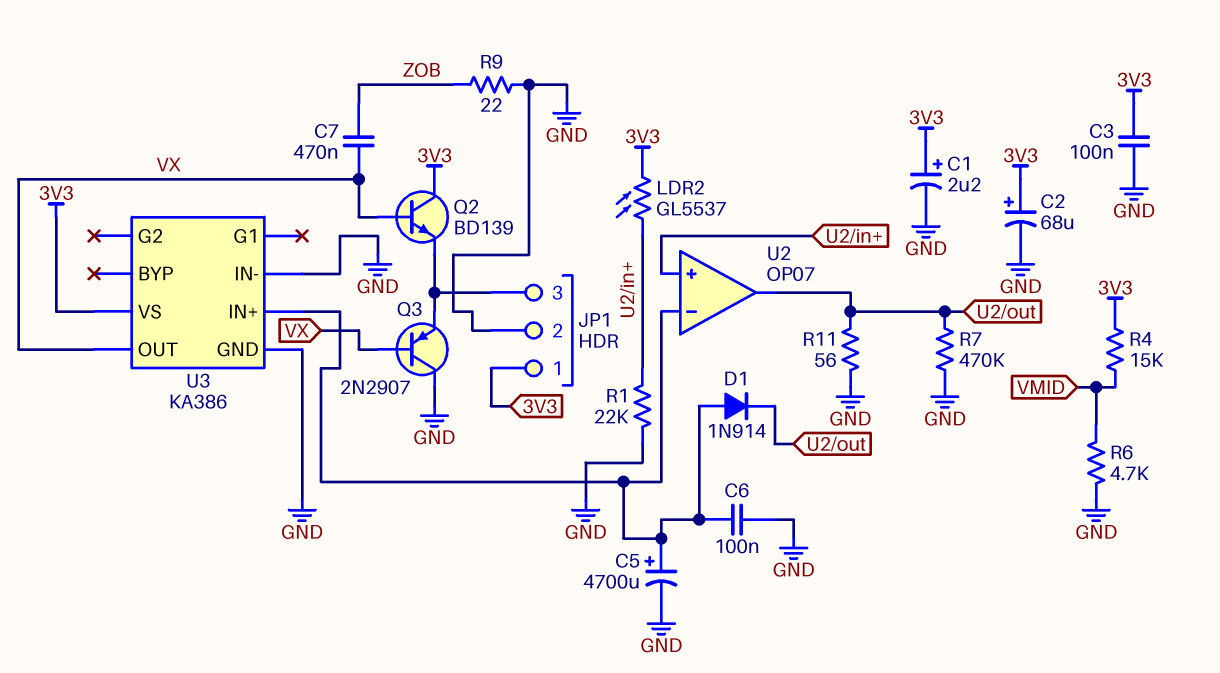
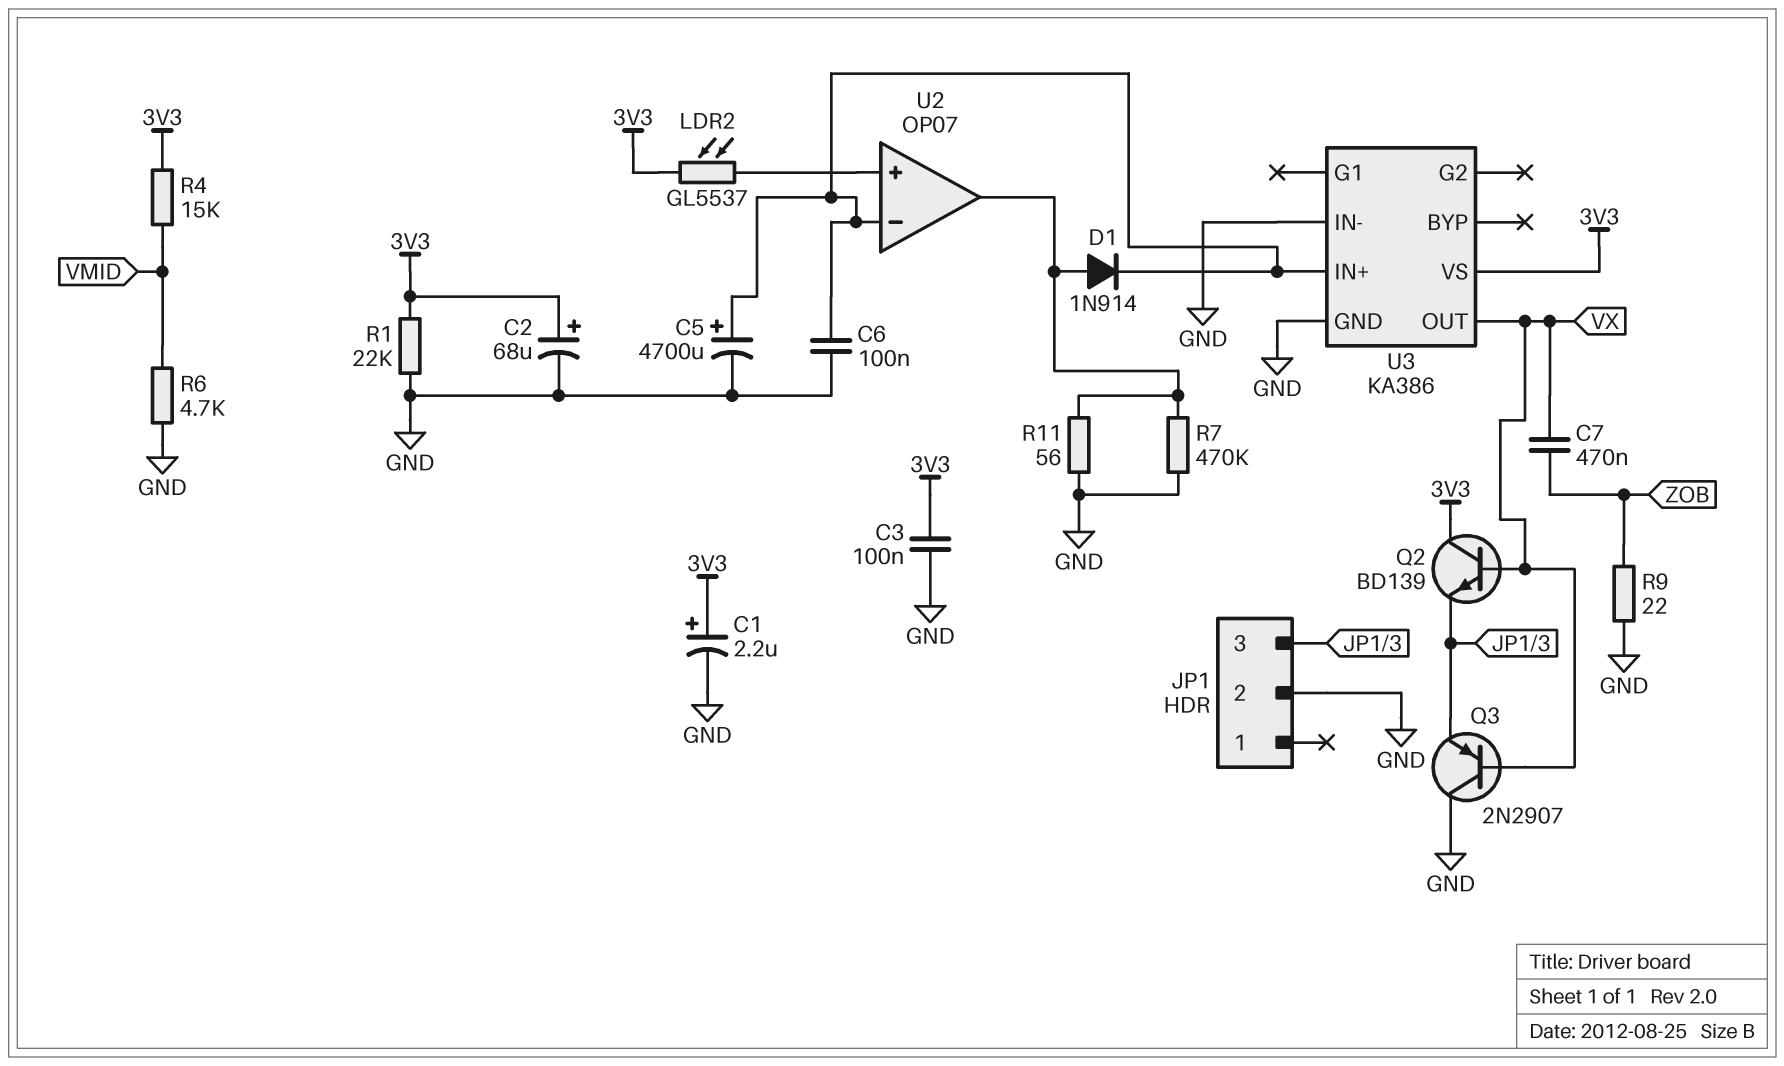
D1: diode 1N914 (A U2/in-, K U2/out) -> diode 1N914 (A U2/out, K U2/in-)
JP1 pin 1: 3V3 -> none
R1: 22k (GND, U2/in+) -> 22k (3V3, GND)

